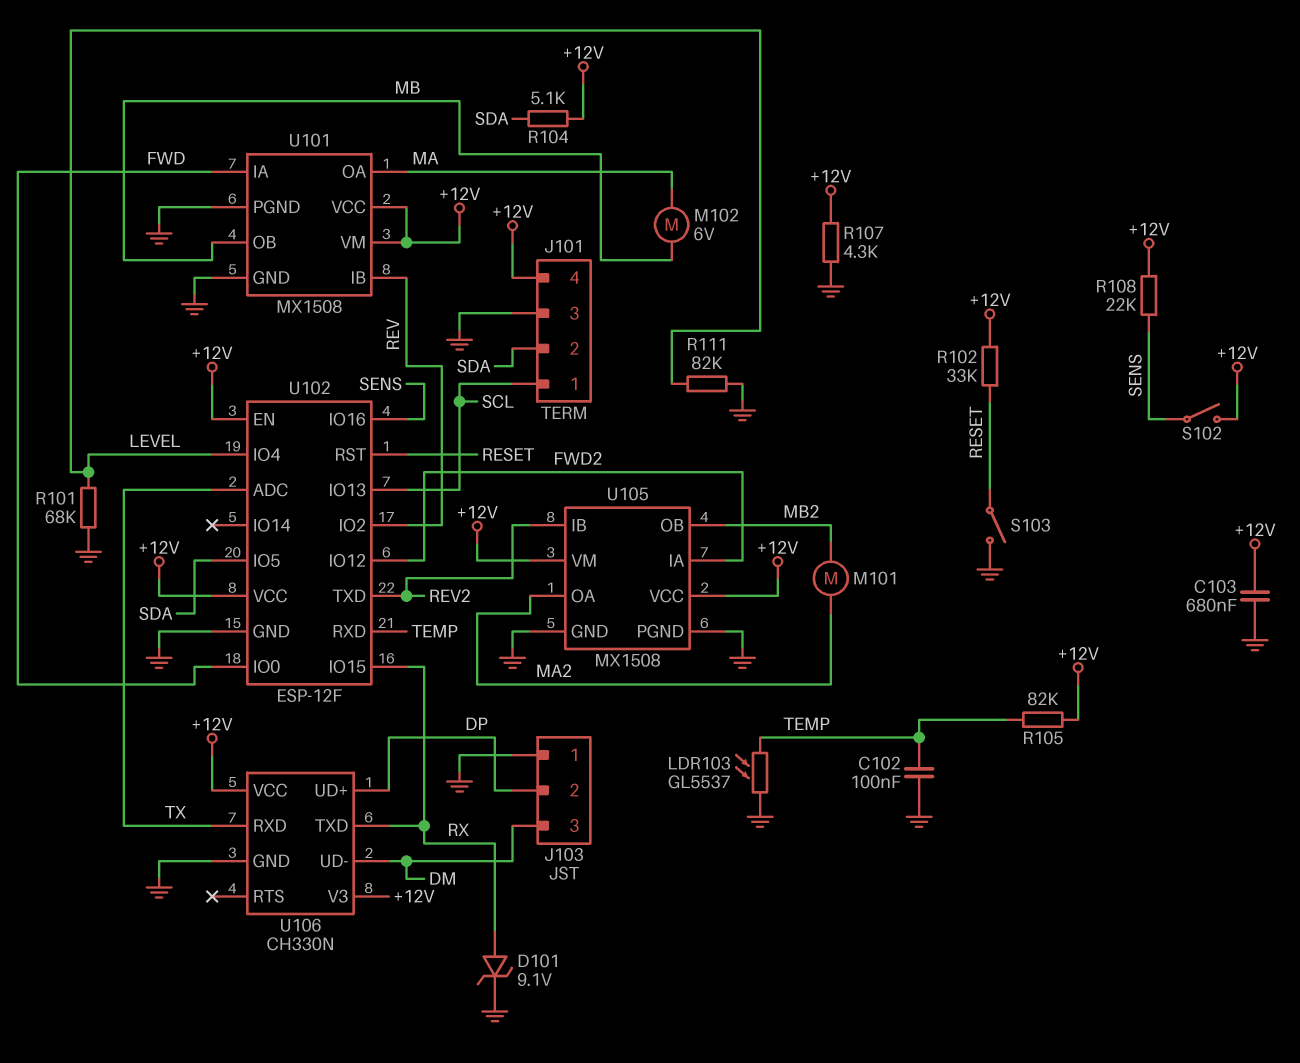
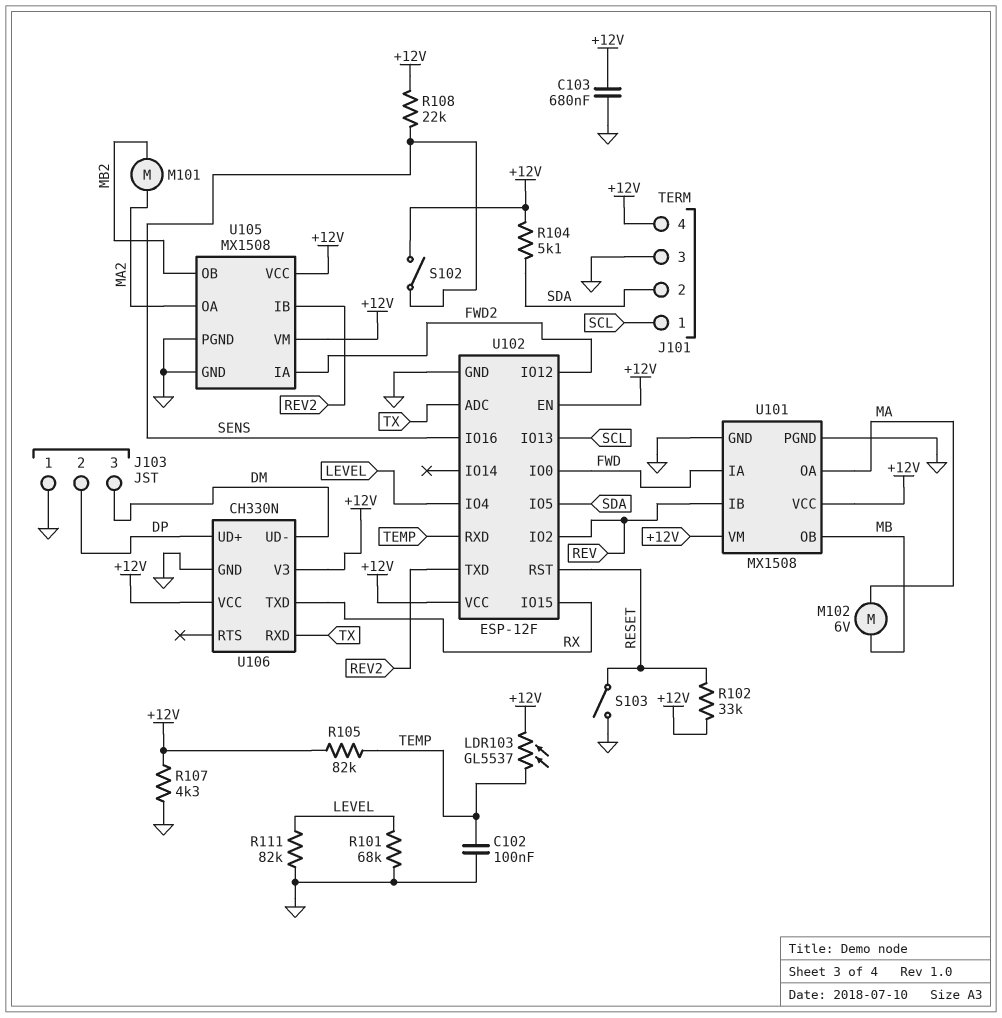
D101: zener 9.1V (A RX, K GND) -> none
LDR103: GL5537 (GND, TEMP) -> GL5537 (+12V, TEMP)

